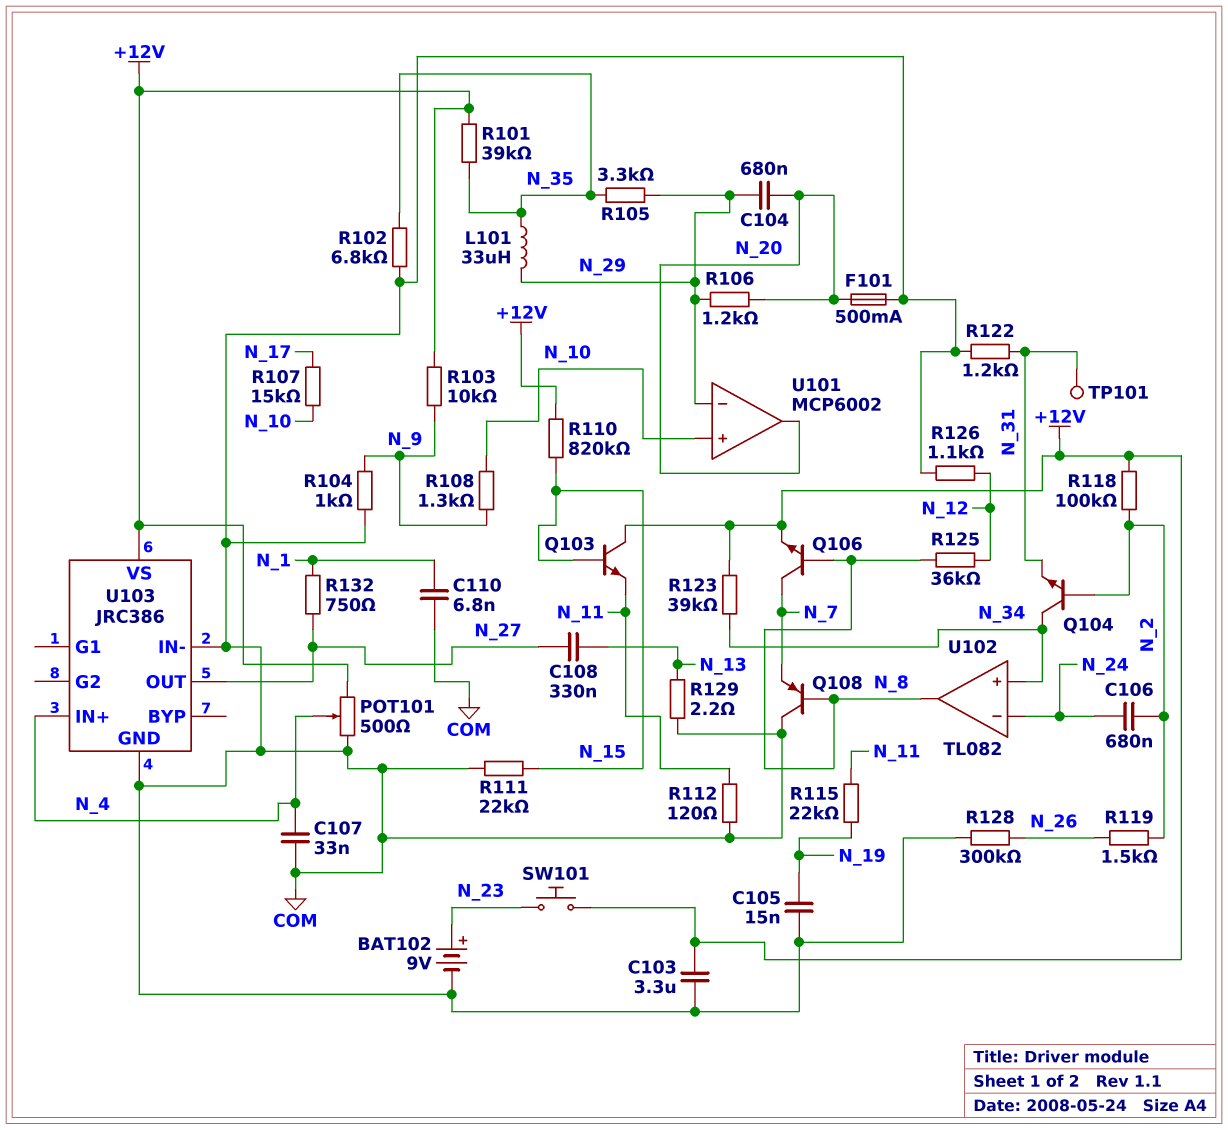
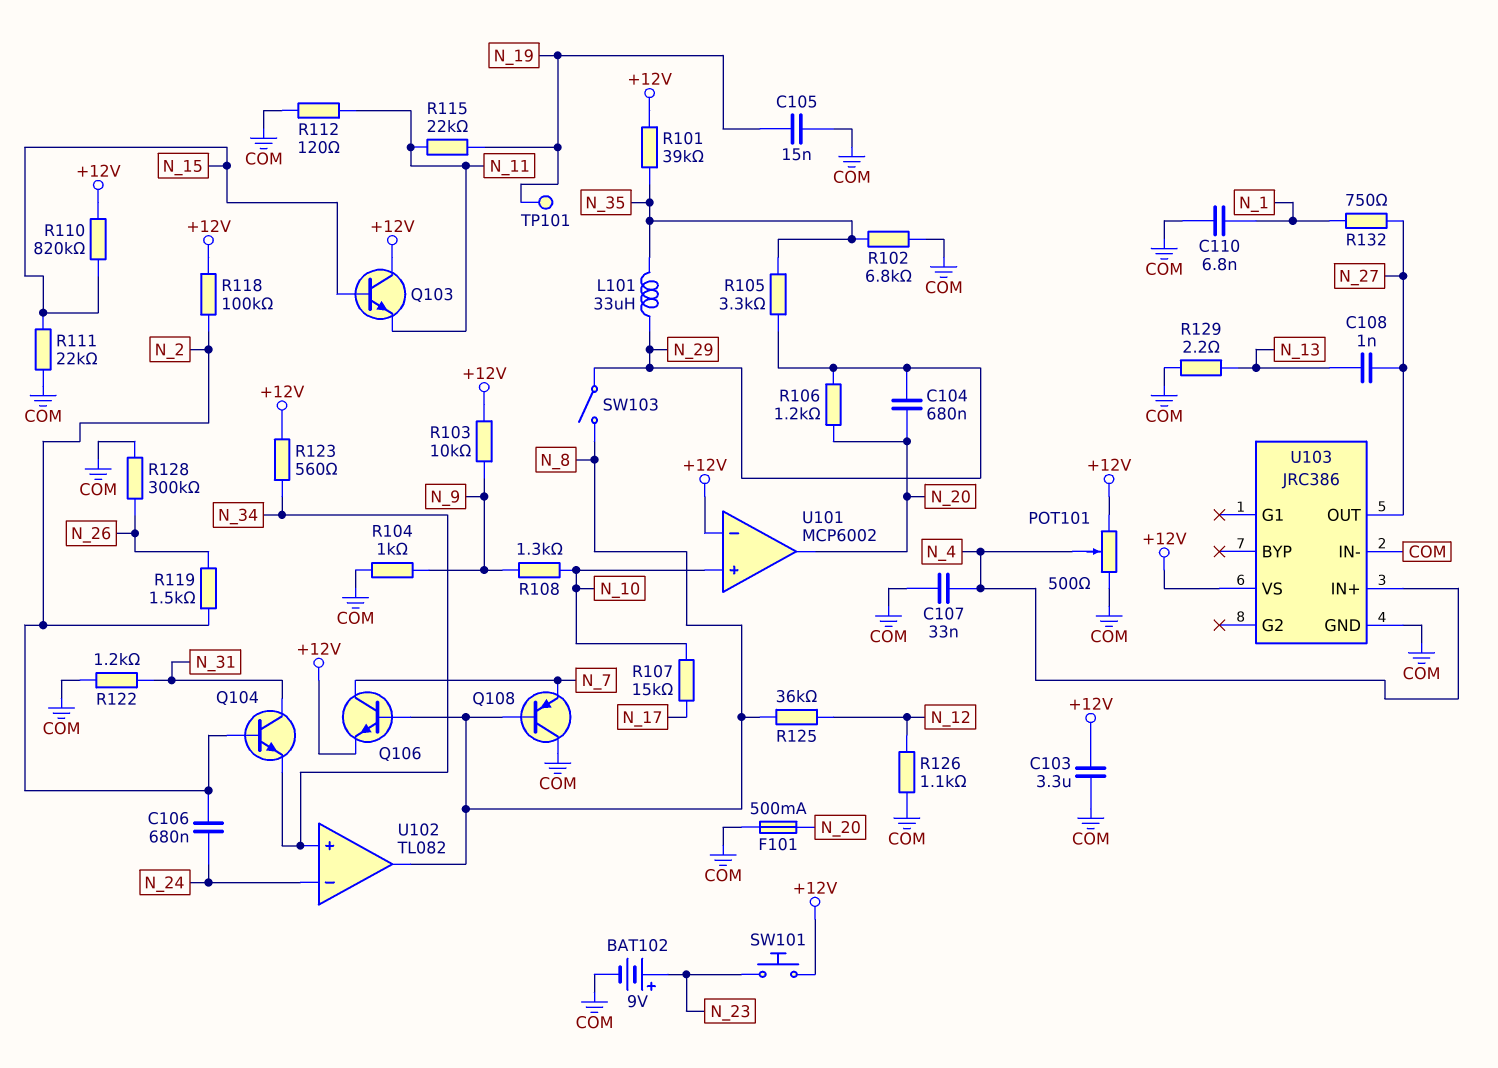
C108: 330nF (N_13, N_27) -> 1nF (N_13, N_27)
Q104: NPN (B N_2, C N_34, E N_31) -> NPN (B N_2, C N_31, E N_34)
R123: 39k (+12V, N_34) -> 560 (+12V, N_34)
SW103: none -> switch (N_8, N_29)
TP101: test point (N_31) -> test point (N_19)
U101 pin in-: N_29 -> +12V

